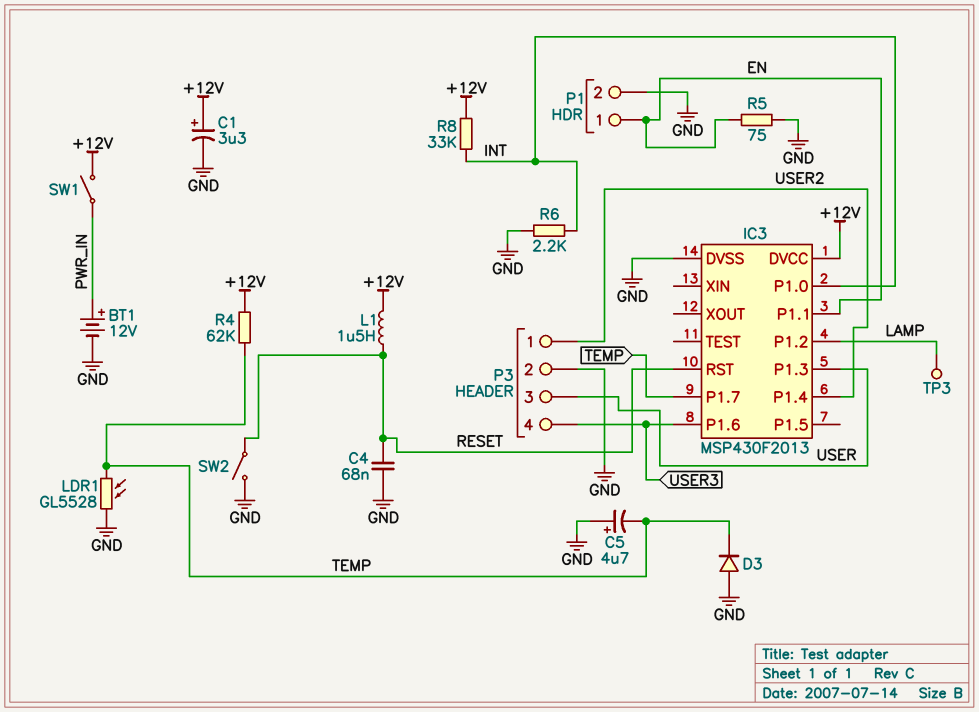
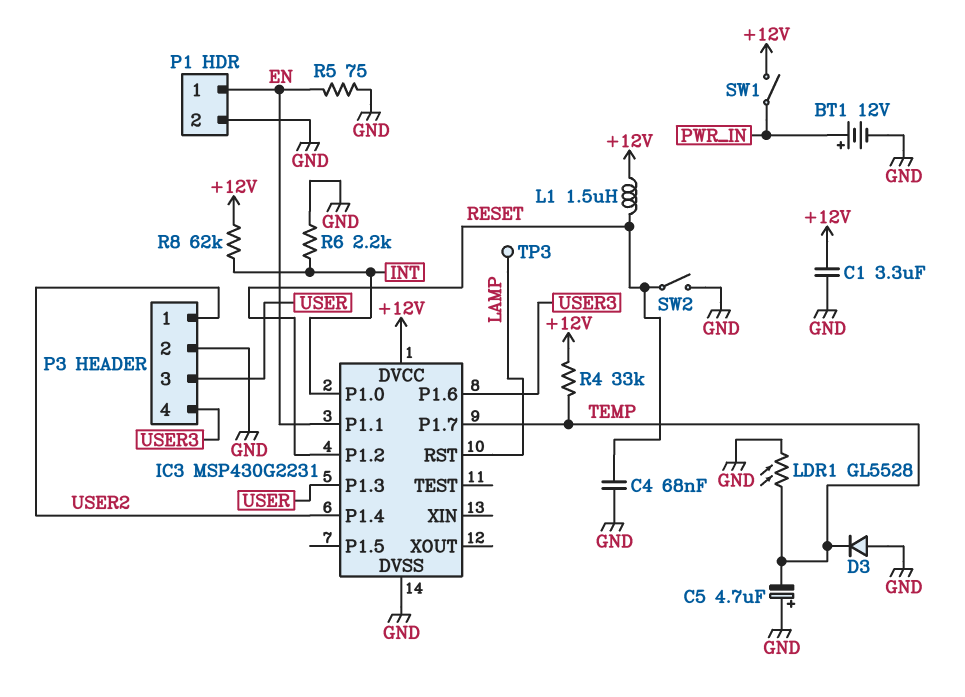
C1: 3.3uF (plus +12V, minus GND) -> 3.3uF (+12V, GND)
IC3: MSP430F2013 -> MSP430G2231
IC3 pin P1.2: LAMP -> RESET
IC3 pin RST: RESET -> LAMP
R4: 62k (+12V, TEMP) -> 33k (+12V, TEMP)
R8: 33k (+12V, INT) -> 62k (+12V, INT)

